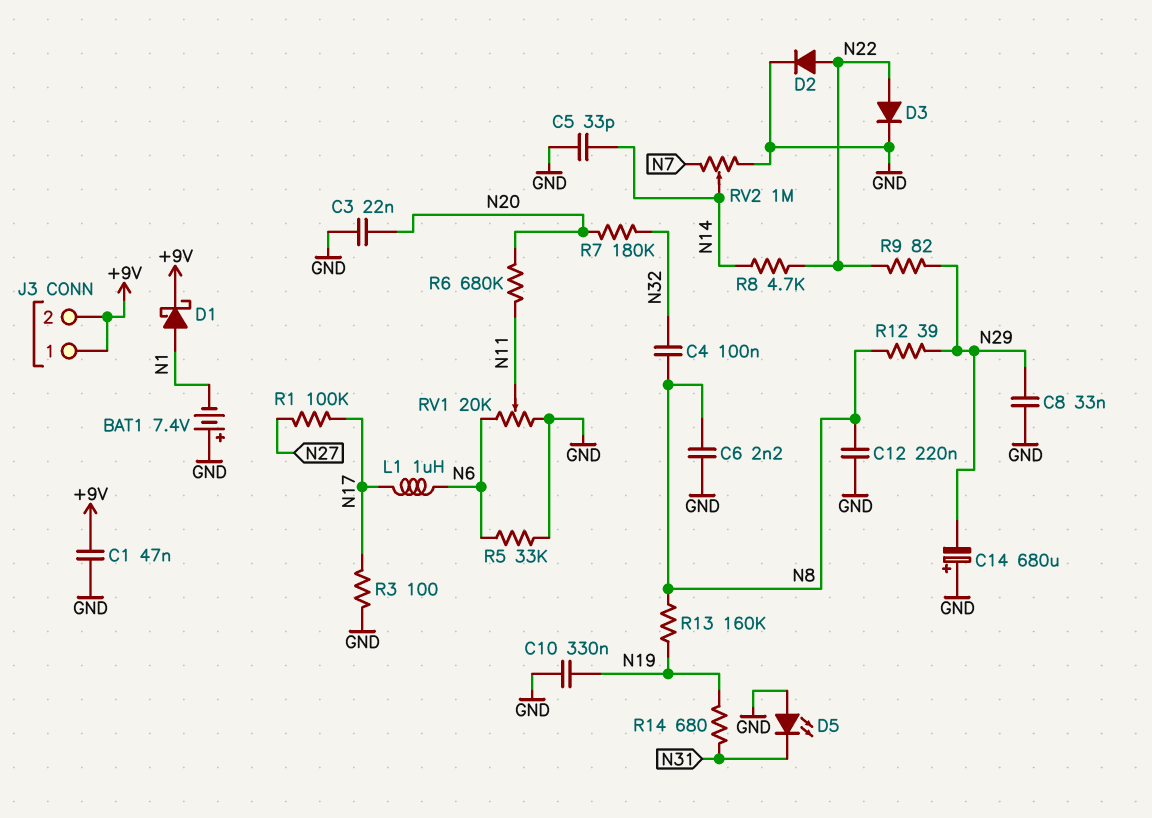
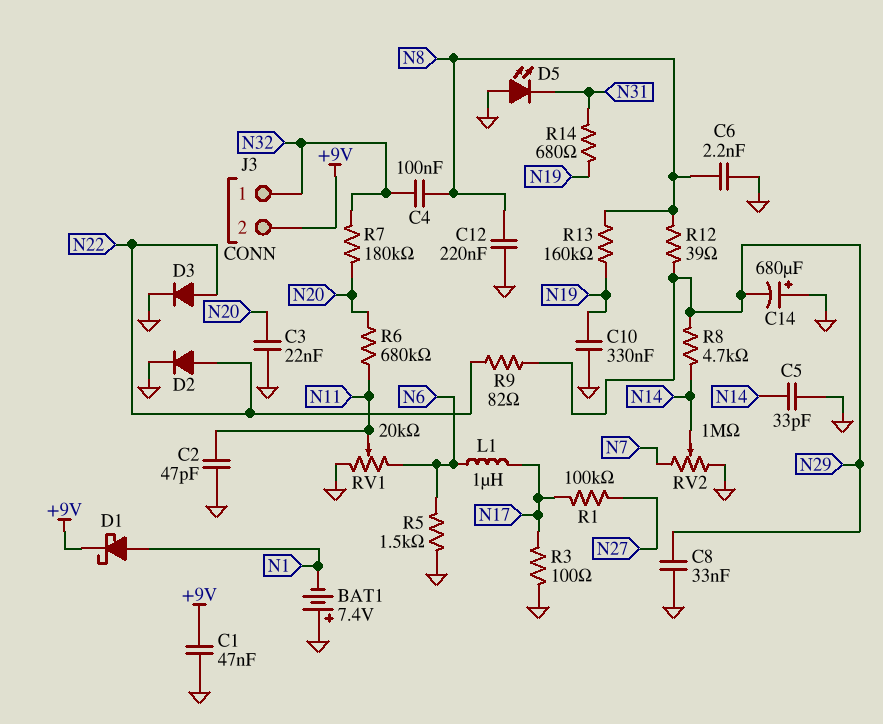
C2: none -> 47pF (GND, N11)
J3 pin 1: +9V -> N32
R5: 33k (GND, N6) -> 1.5k (GND, N6)
R8: 4.7k (N14, N22) -> 4.7k (N14, N29)

